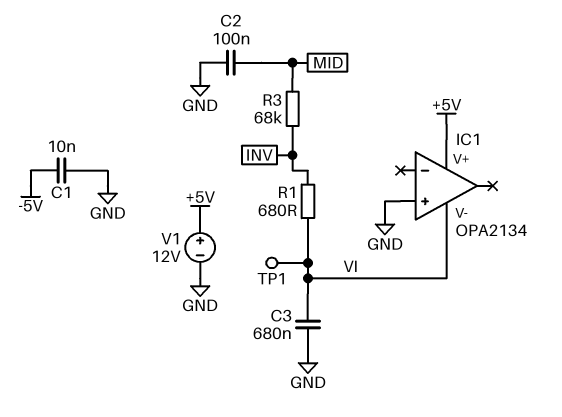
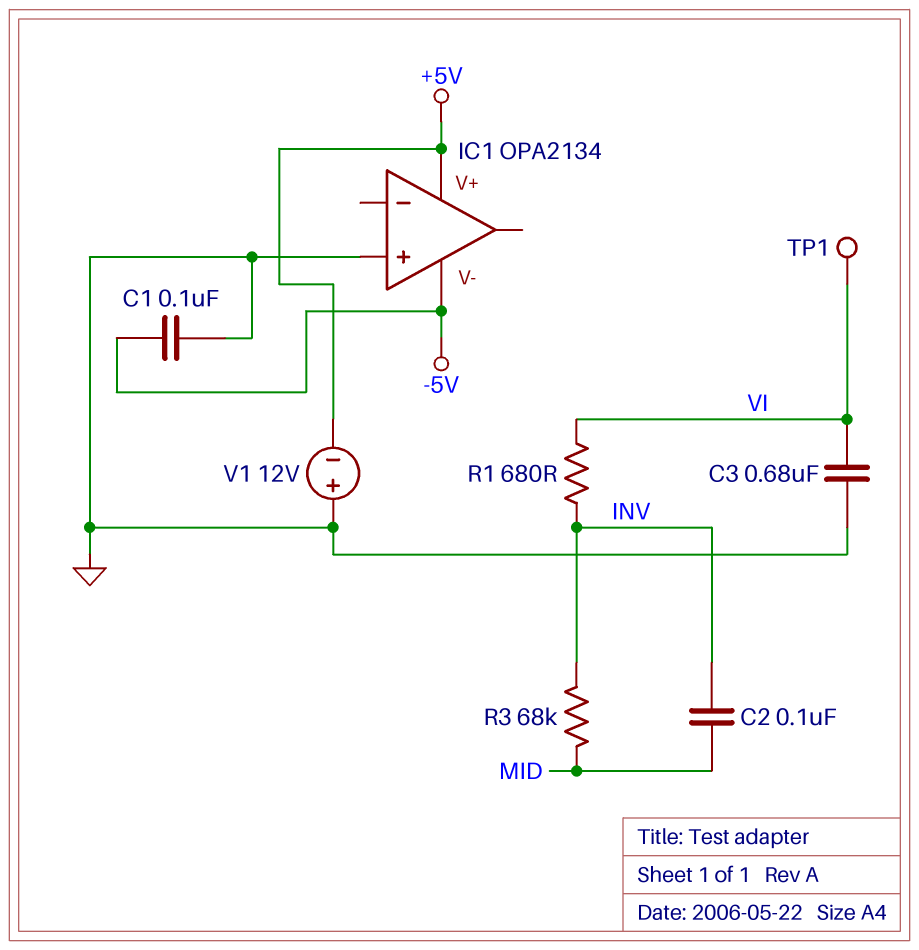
C1: 10nF (-5V, GND) -> 100nF (-5V, GND)
C2: 100nF (GND, MID) -> 100nF (INV, MID)
IC1 pin V-: VI -> -5V
V1: 12V (plus +5V, minus GND) -> 12V (plus GND, minus +5V)

